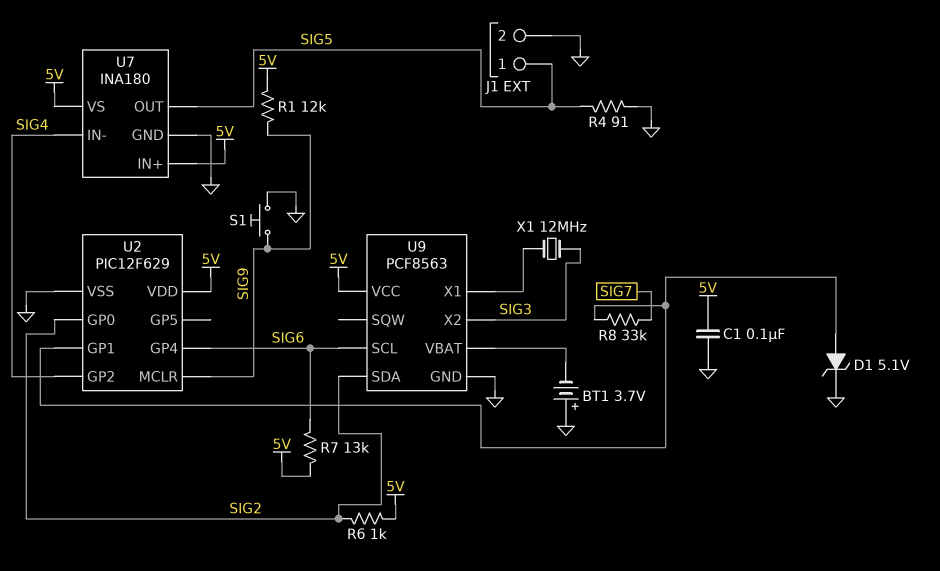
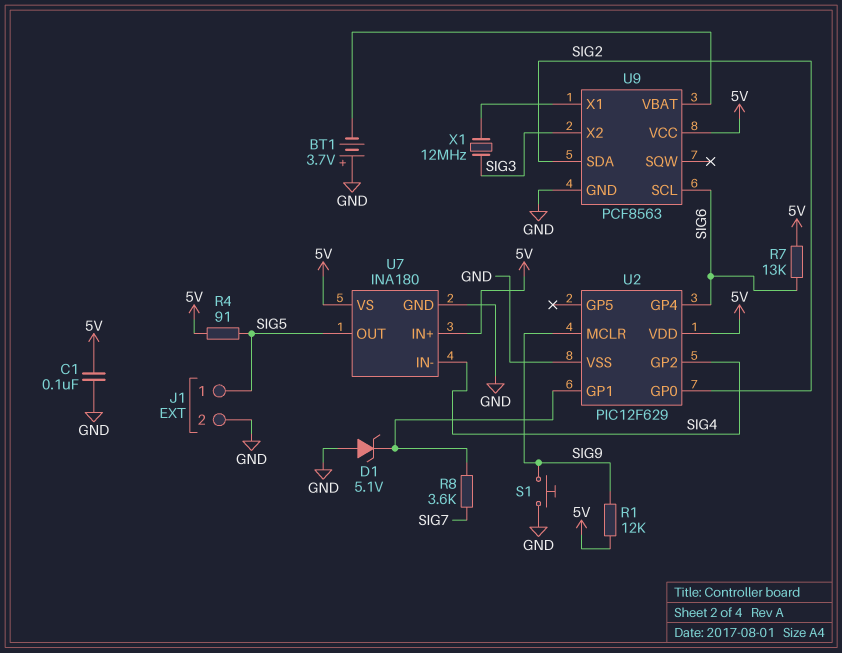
D1: zener 5.1V (A U2/GP1, K GND) -> zener 5.1V (A GND, K U2/GP1)
R4: 91 (GND, SIG5) -> 91 (5V, SIG5)
R6: 1k (5V, SIG2) -> none
R8: 33k (SIG7, U2/GP1) -> 3.6k (SIG7, U2/GP1)

